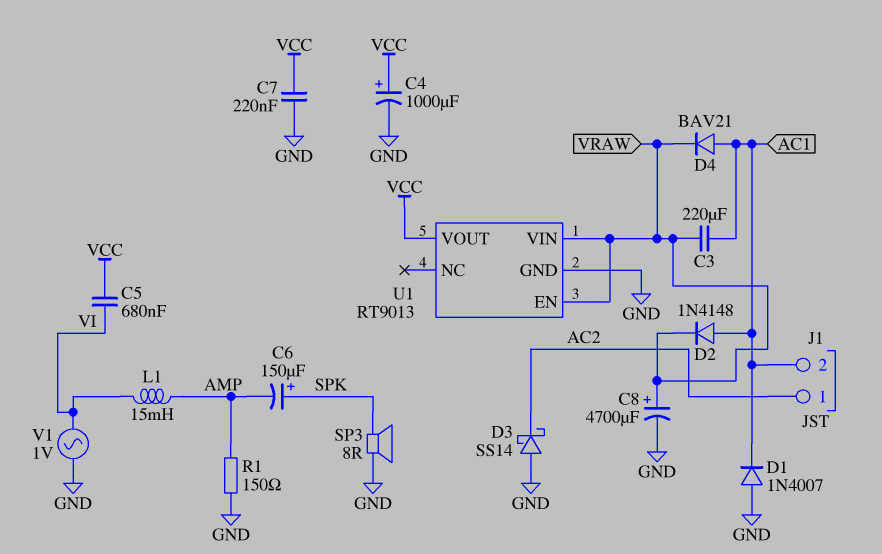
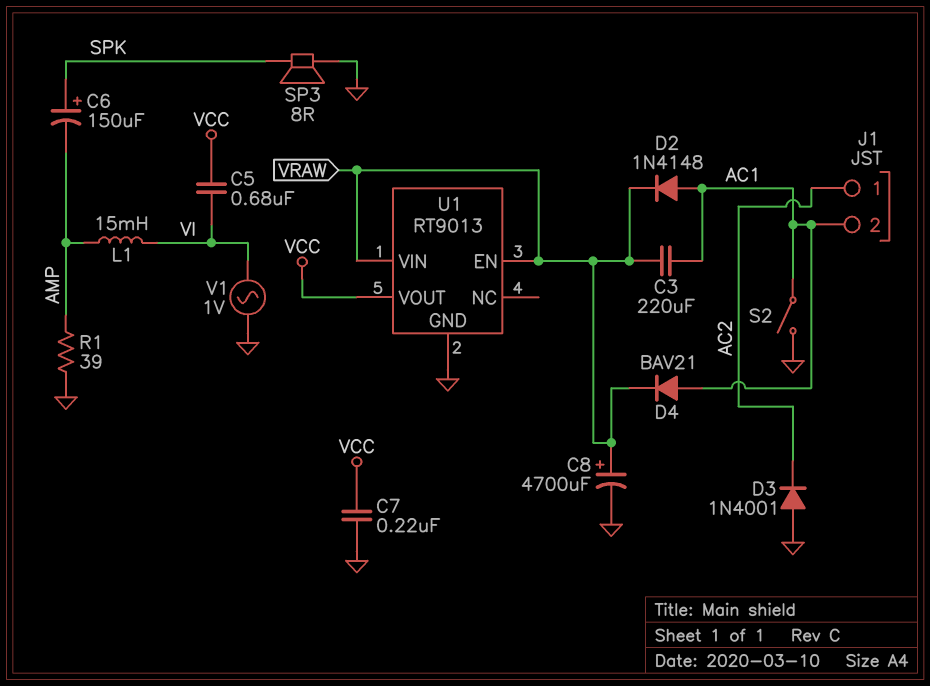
C4: 1000uF (plus VCC, minus GND) -> none
D1: diode 1N4007 (A GND, K AC1) -> none
D3: schottky SS14 (A GND, K AC2) -> diode 1N4001 (A GND, K AC2)
R1: 150 (AMP, GND) -> 39 (AMP, GND)
S2: none -> switch (AC1, GND)

